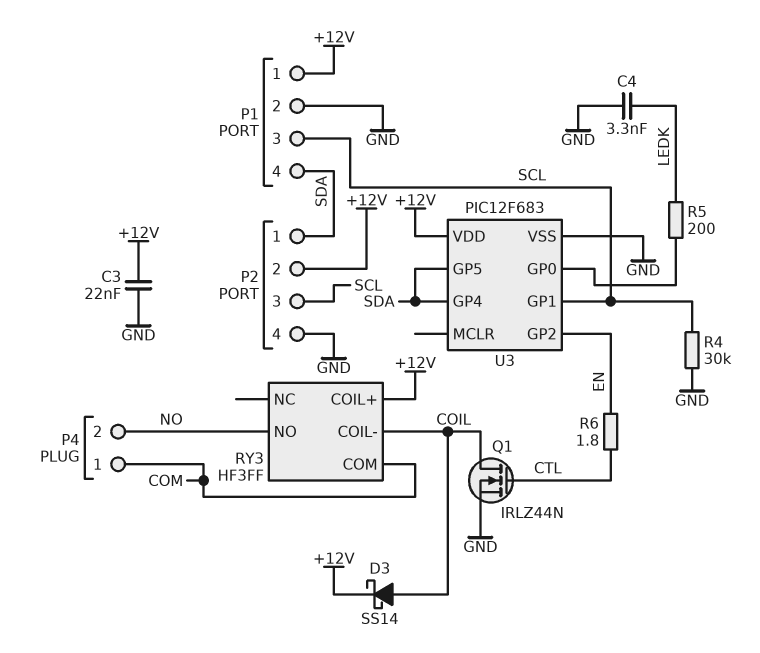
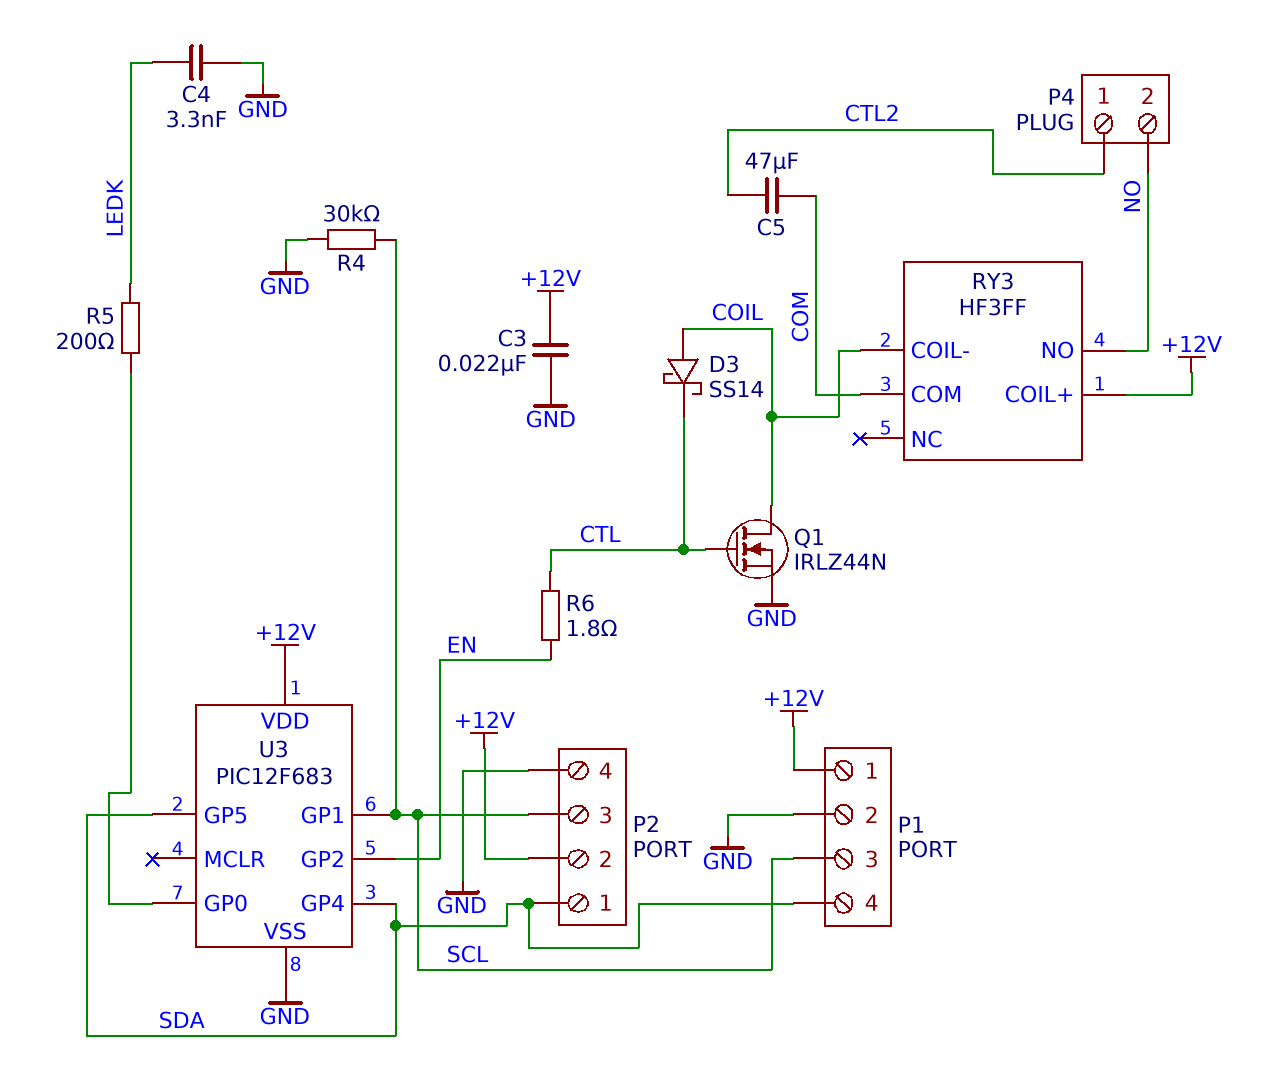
C5: none -> 47uF (COM, CTL2)
D3: schottky SS14 (A COIL, K +12V) -> schottky SS14 (A COIL, K CTL)
P4 pin 1: COM -> CTL2

